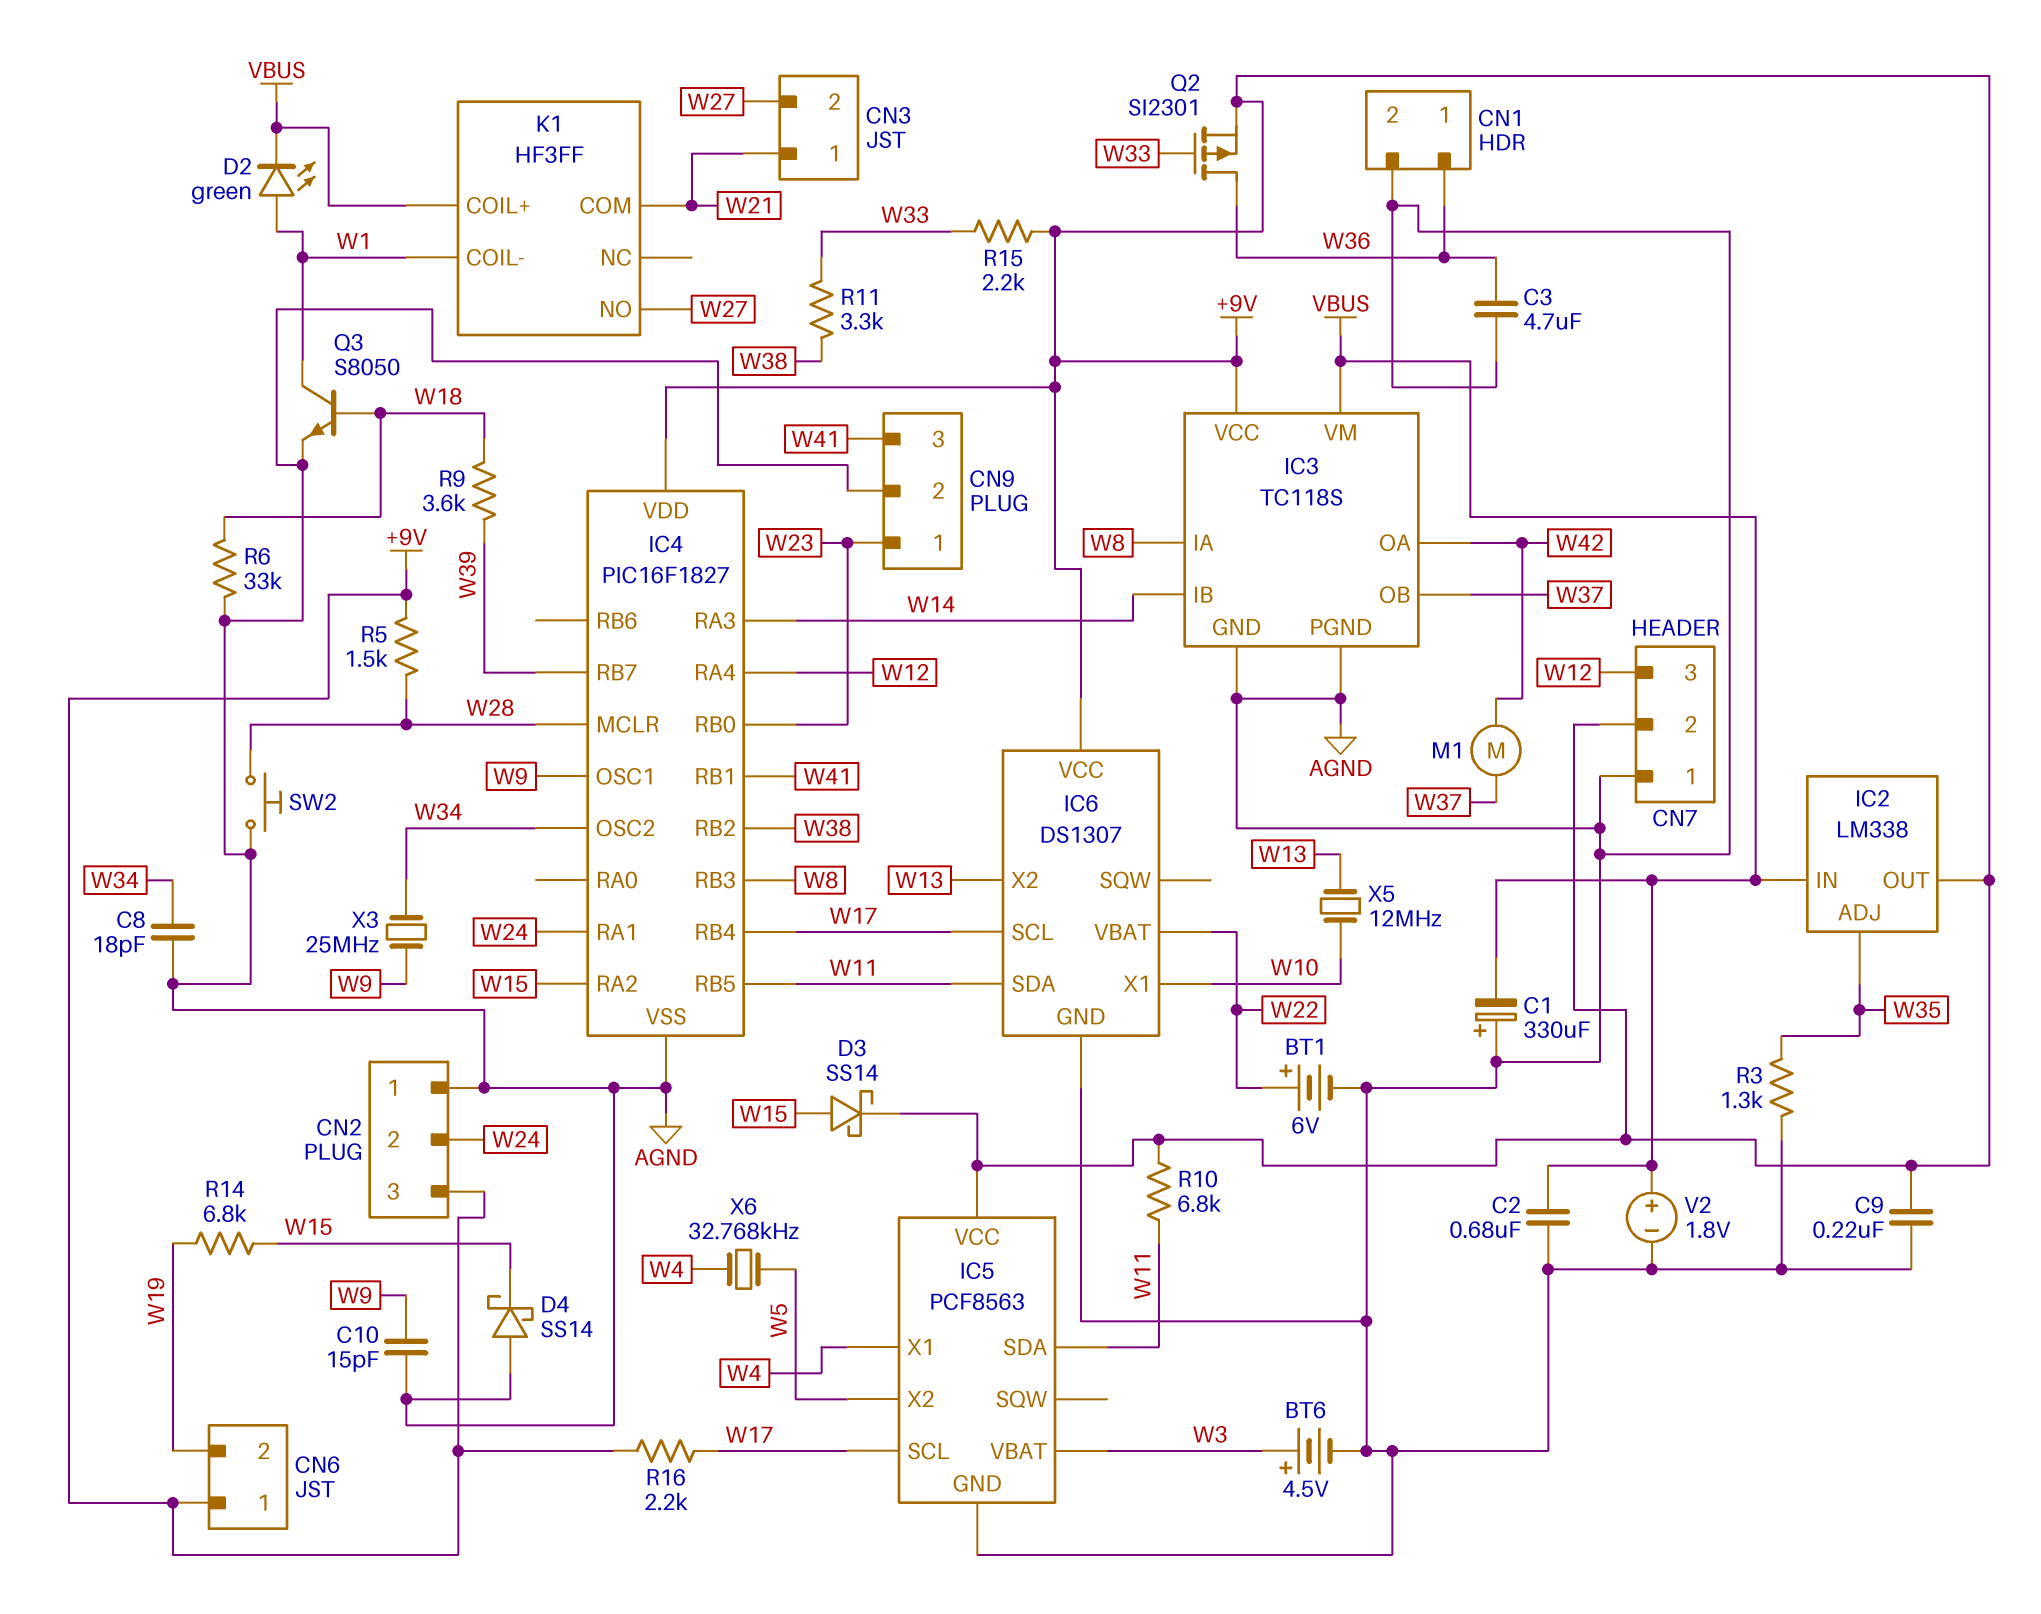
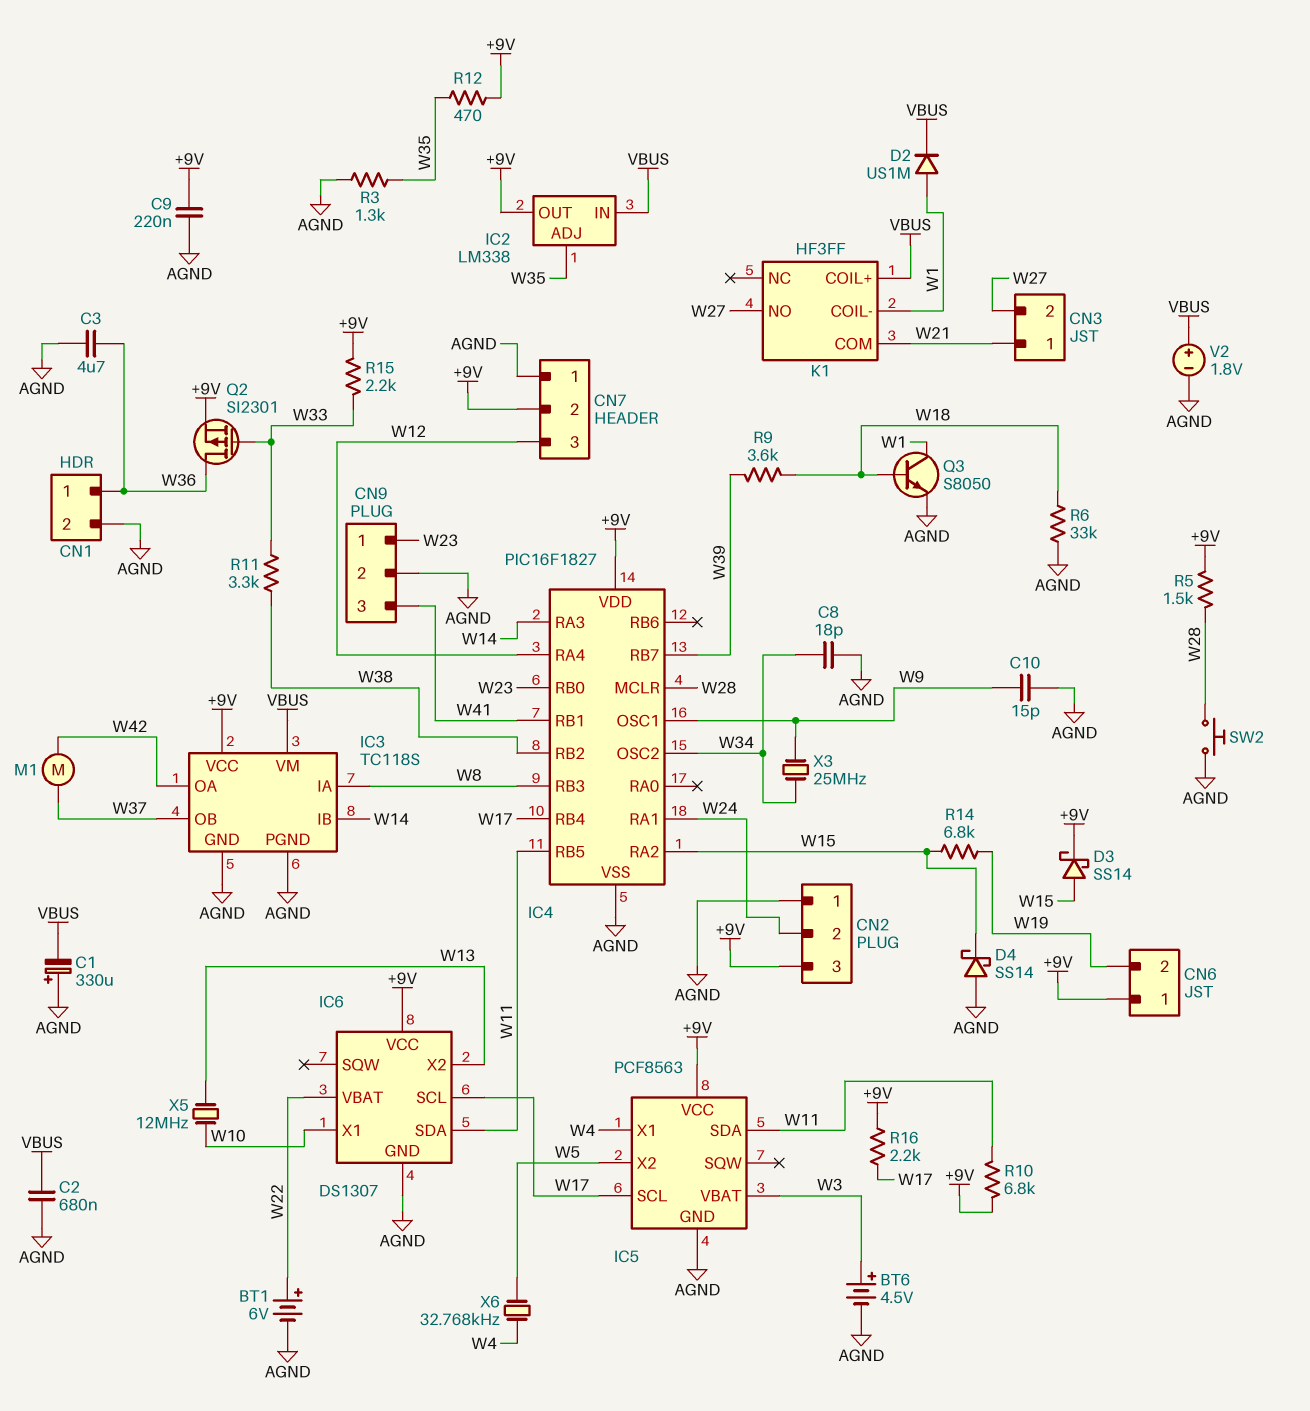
D2: LED green (A W1, K VBUS) -> diode US1M (A W1, K VBUS)
R12: none -> 470 (+9V, W35)

